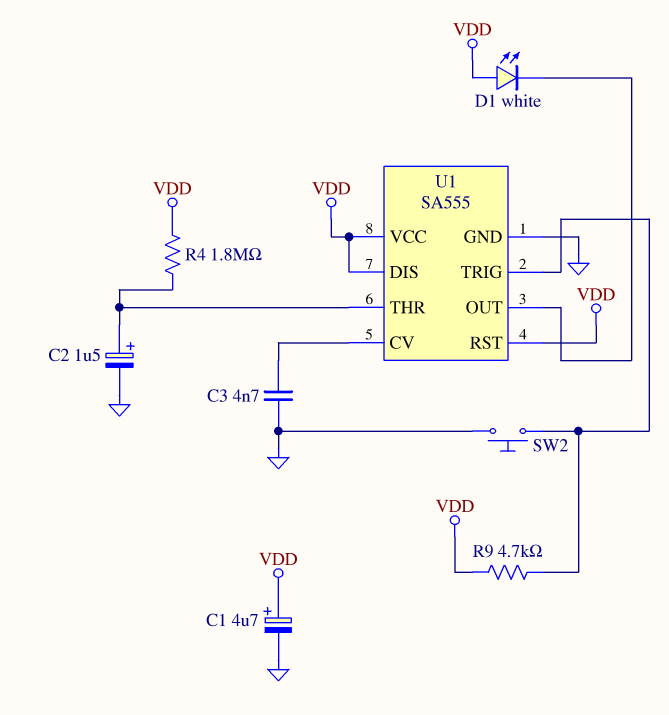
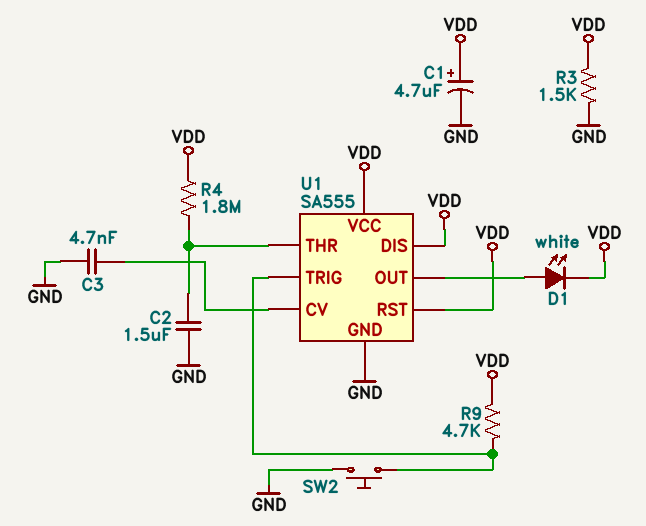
C2: 1.5uF (plus U1/THR, minus GND) -> 1.5uF (GND, U1/THR)
D1: LED white (A VDD, K U1/OUT) -> LED white (A U1/OUT, K VDD)
R3: none -> 1.5k (GND, VDD)

